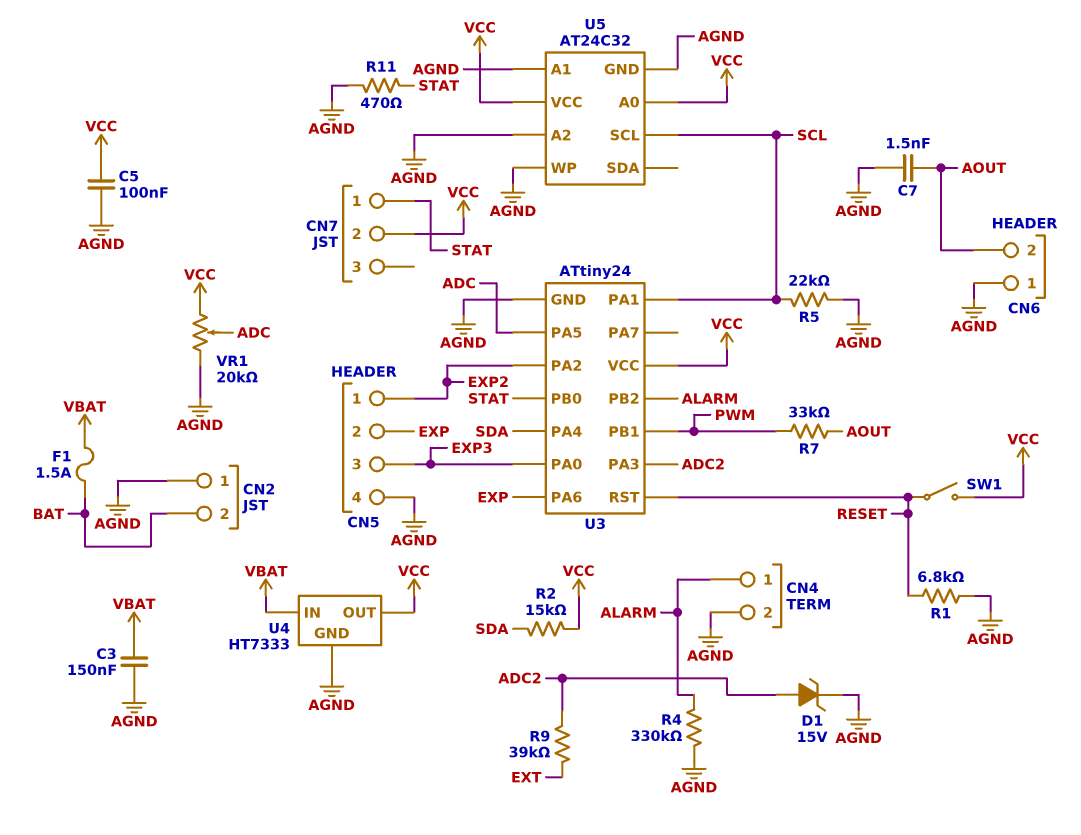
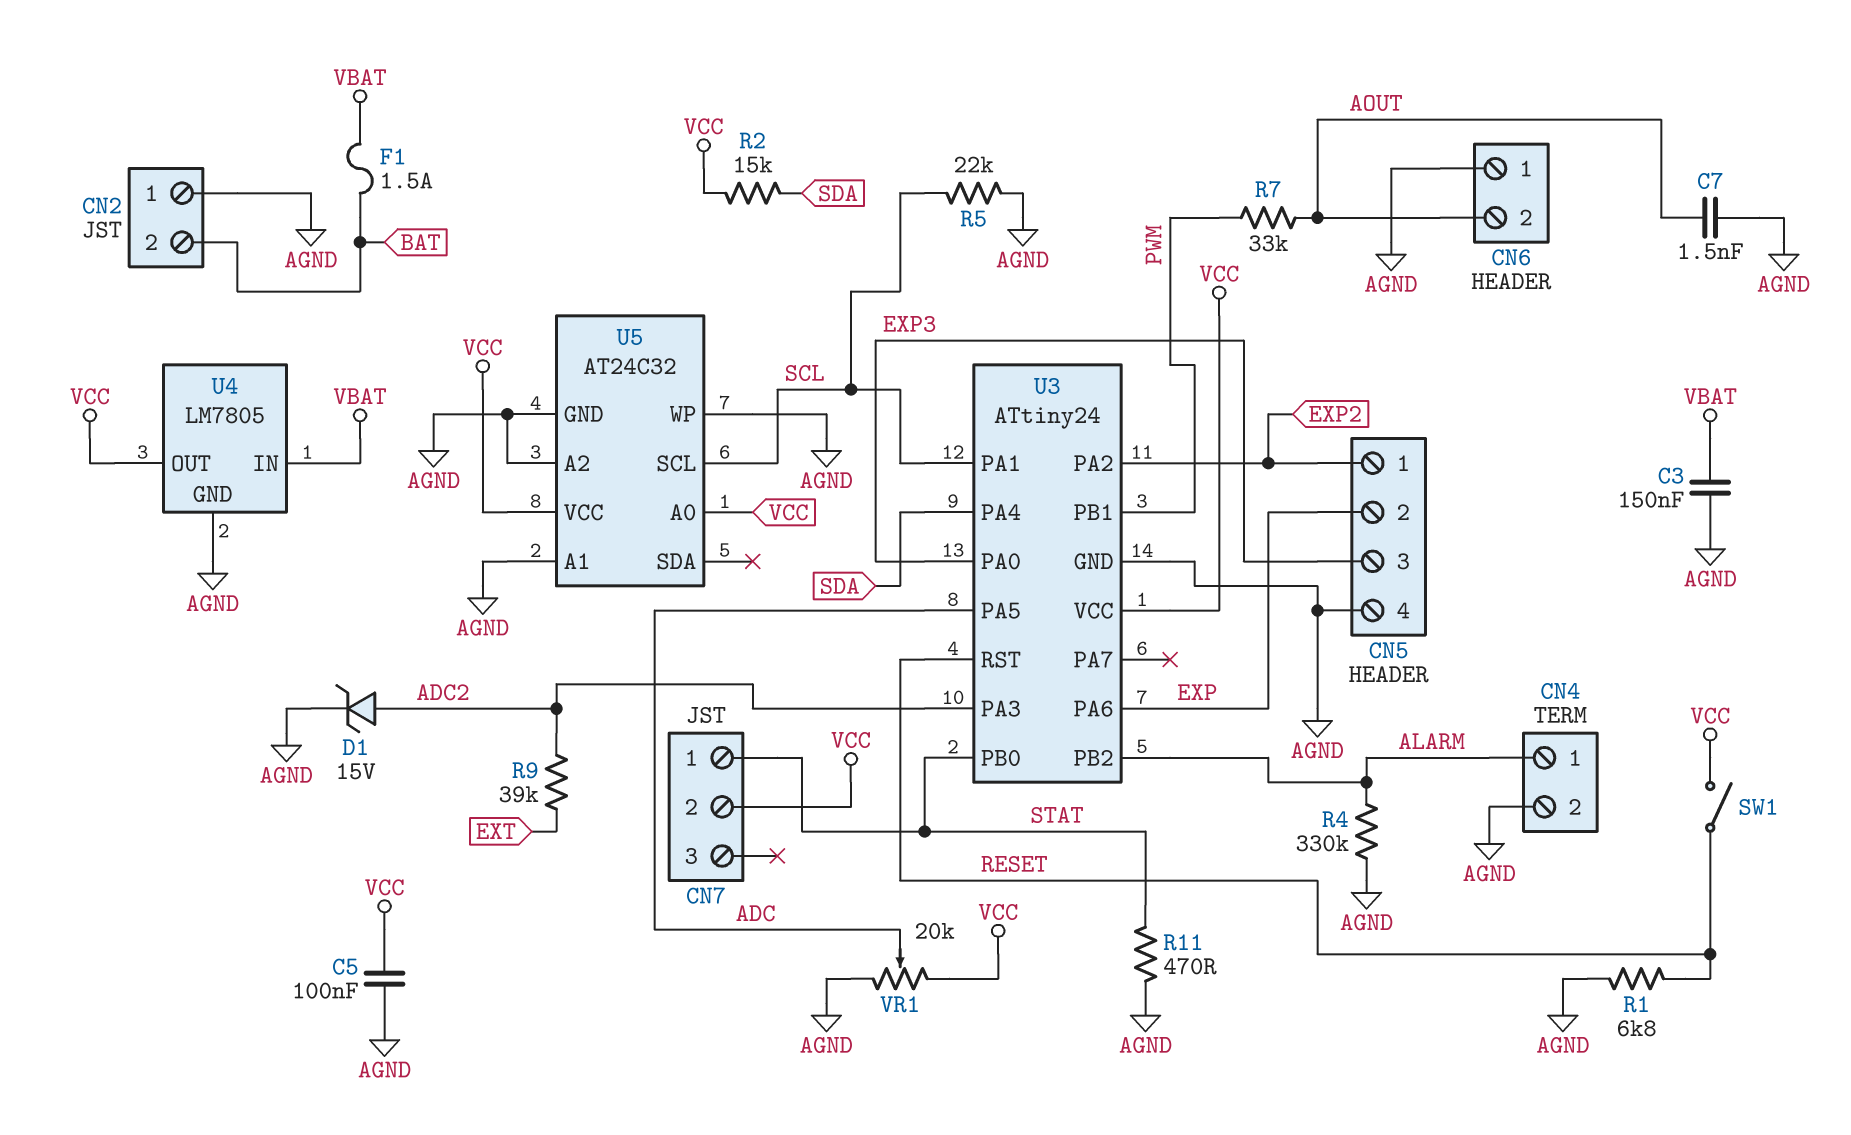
U4: HT7333 -> LM7805

